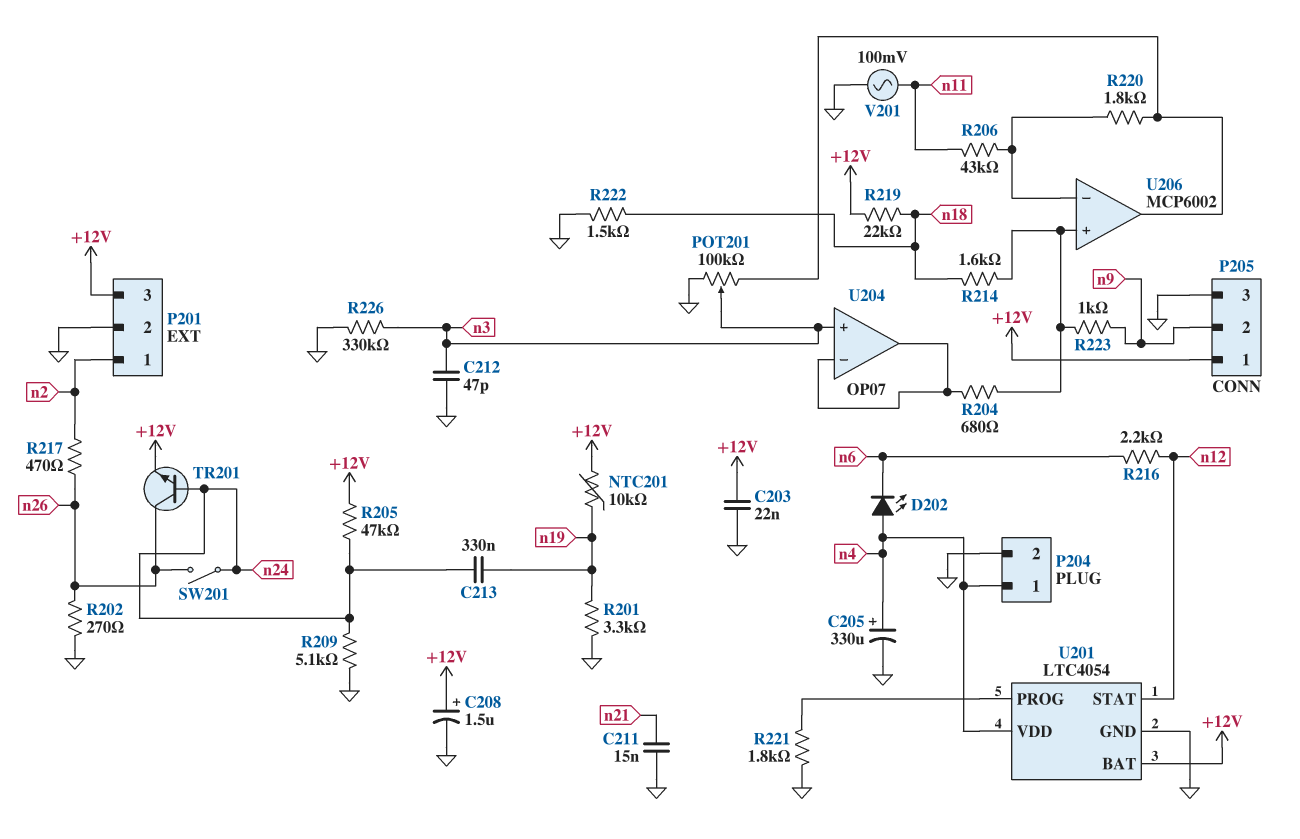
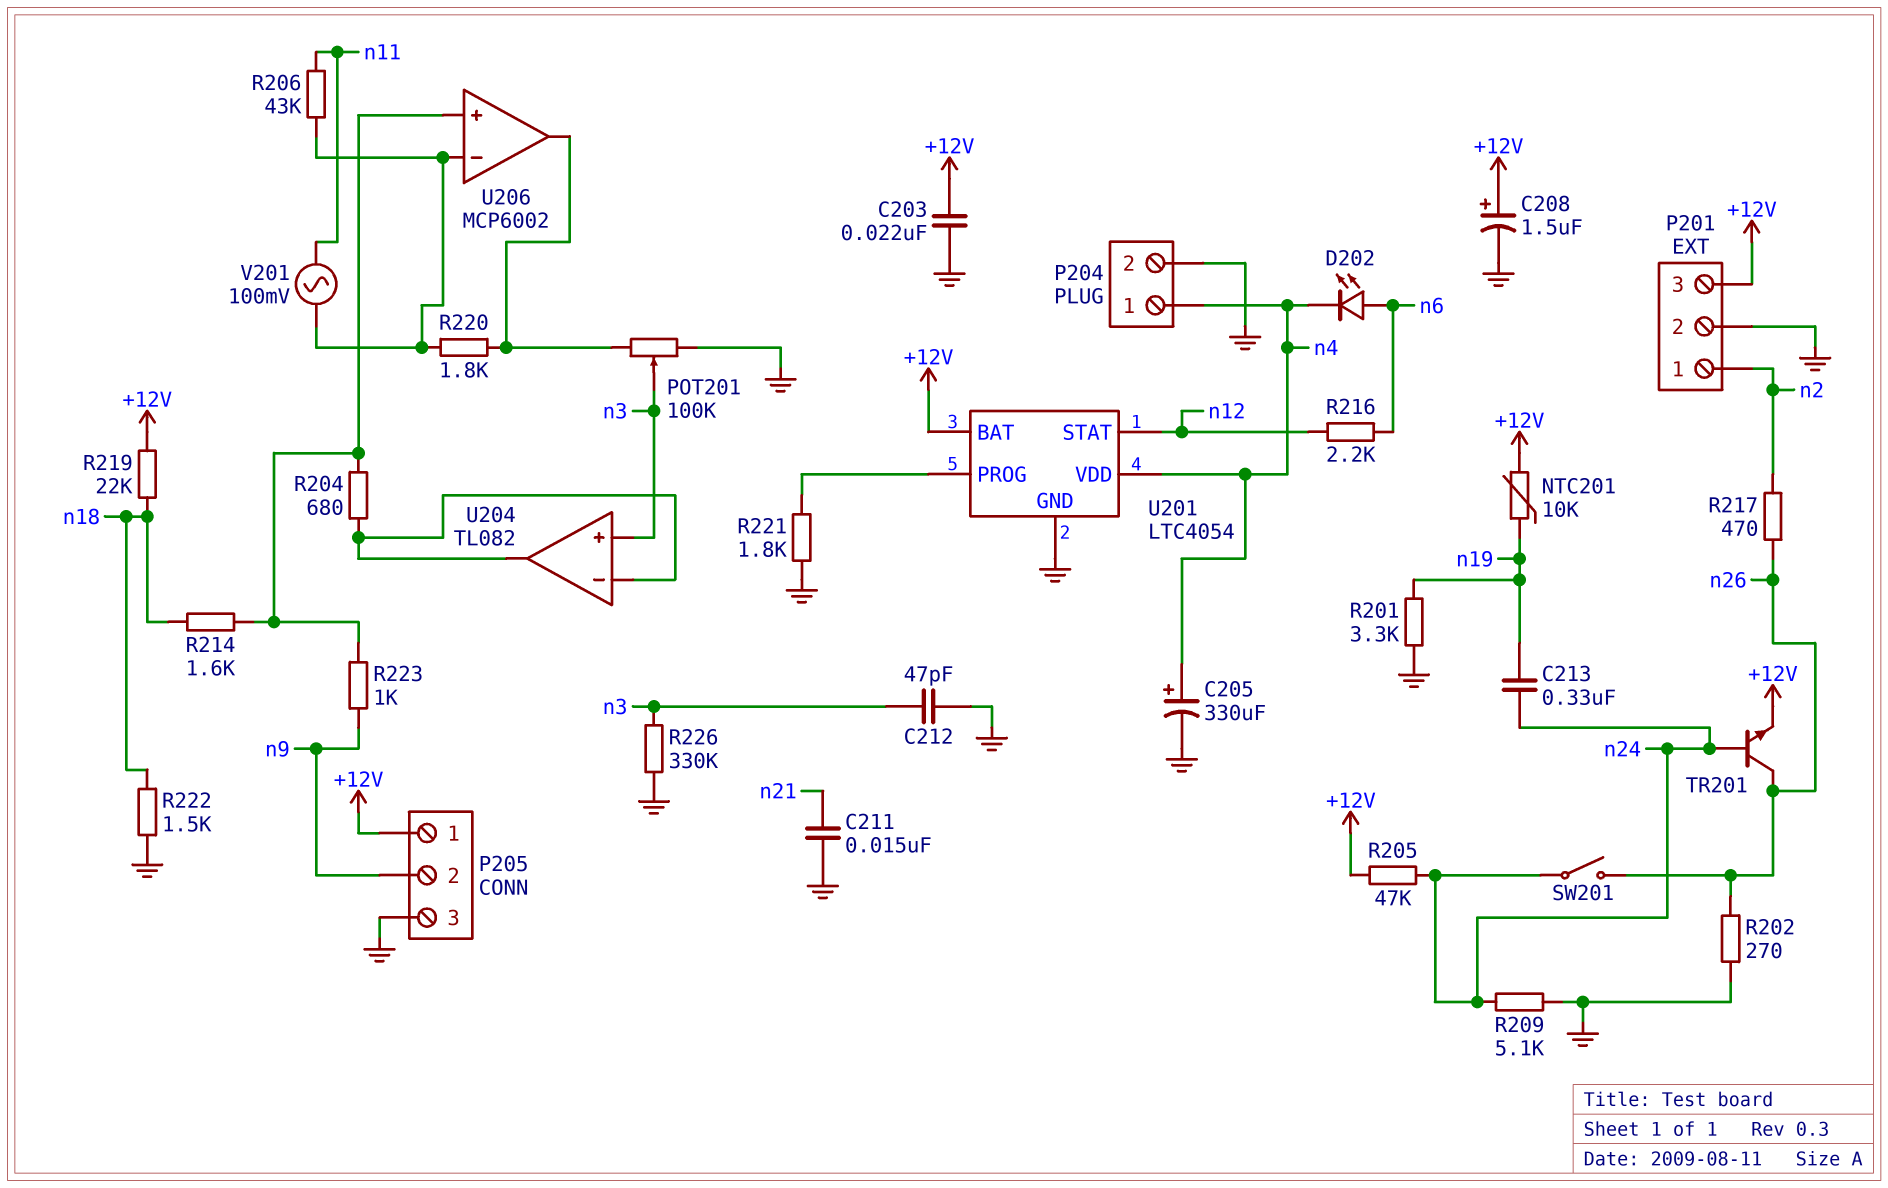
D202: LED (A n4, K n6) -> LED (A n6, K n4)
U204: OP07 -> TL082
V201: AC 100mV (GND, n11) -> AC 100mV (U206/in-, n11)

